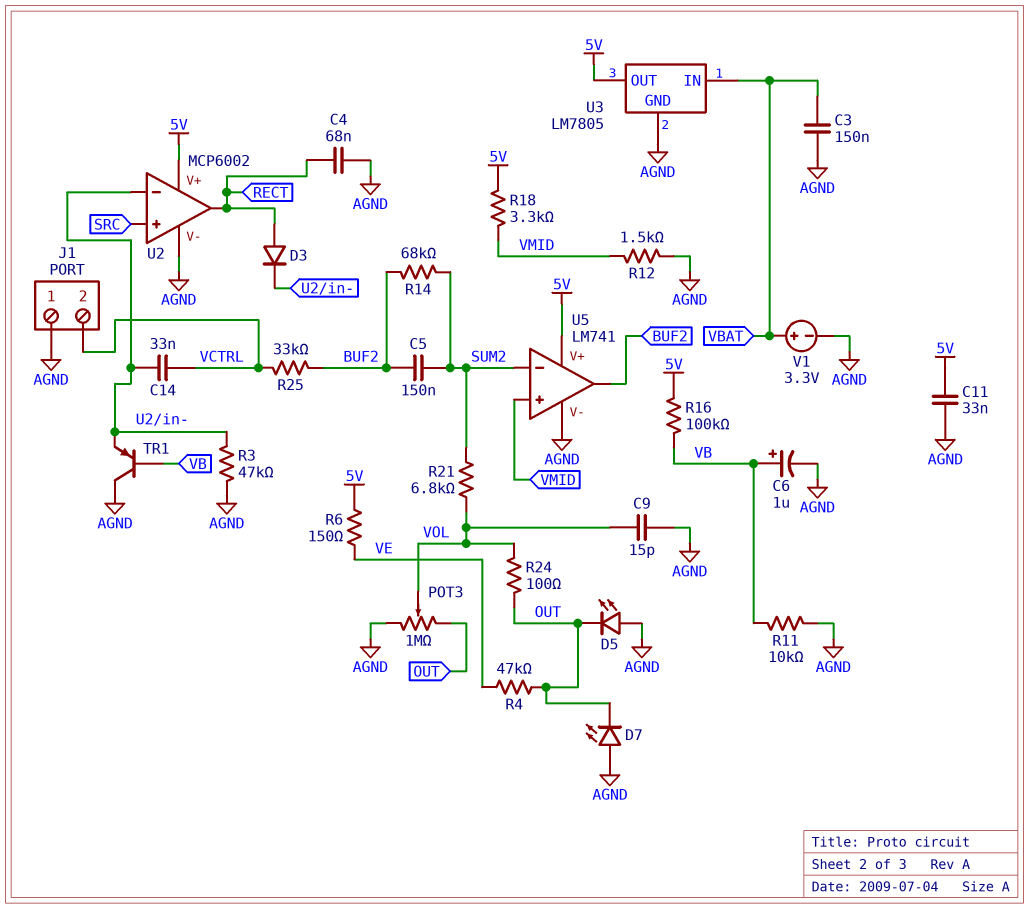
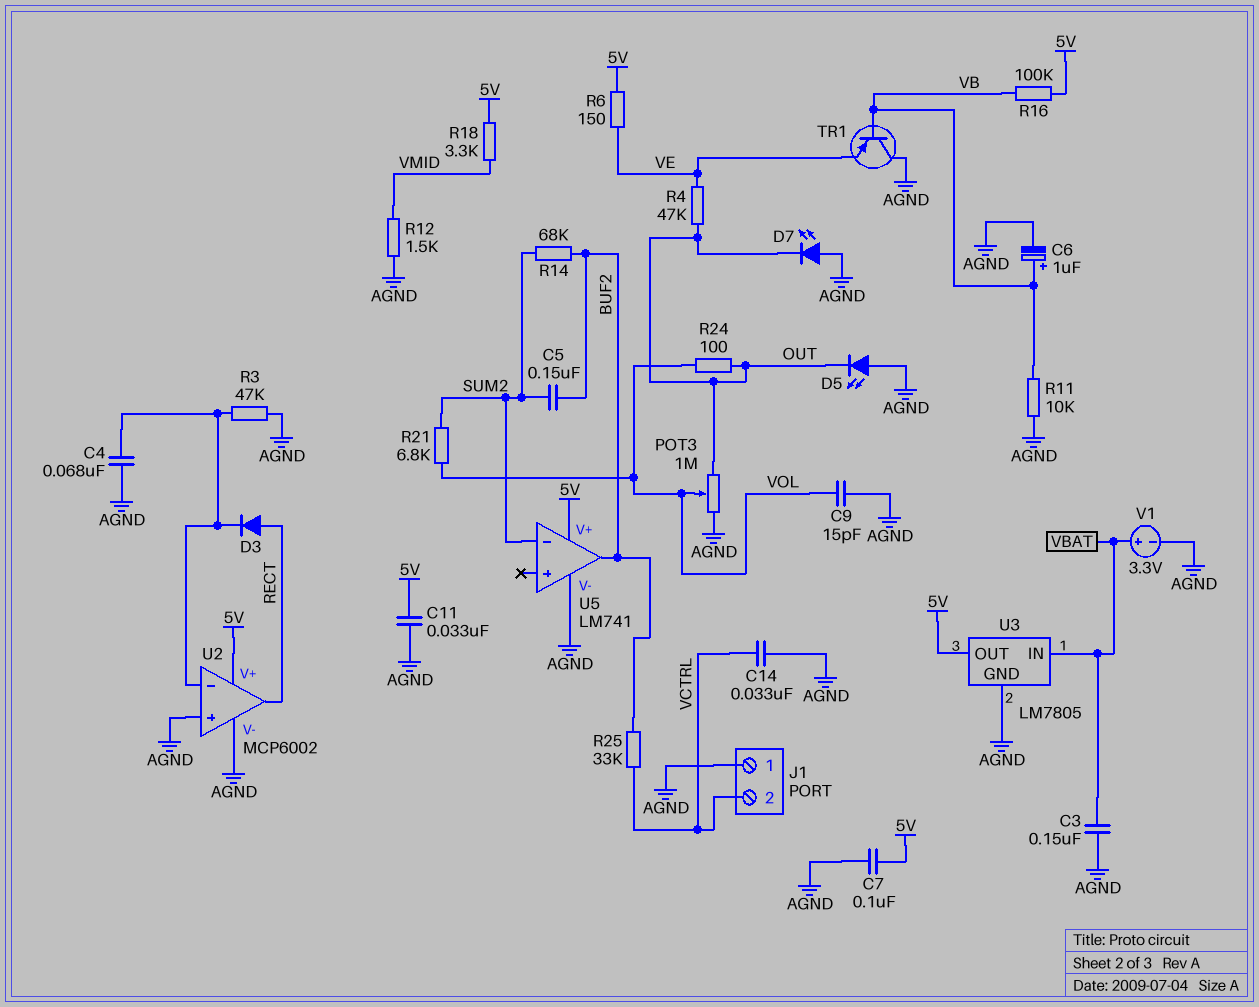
C4: 68nF (AGND, RECT) -> 68nF (AGND, U2/in-)
C7: none -> 100nF (5V, AGND)
C14: 33nF (U2/in-, VCTRL) -> 33nF (AGND, VCTRL)
TR1: PNP (B VB, C AGND, E U2/in-) -> PNP (B VB, C AGND, E VE)
U2 pin in+: SRC -> AGND
U5 pin in+: VMID -> none

